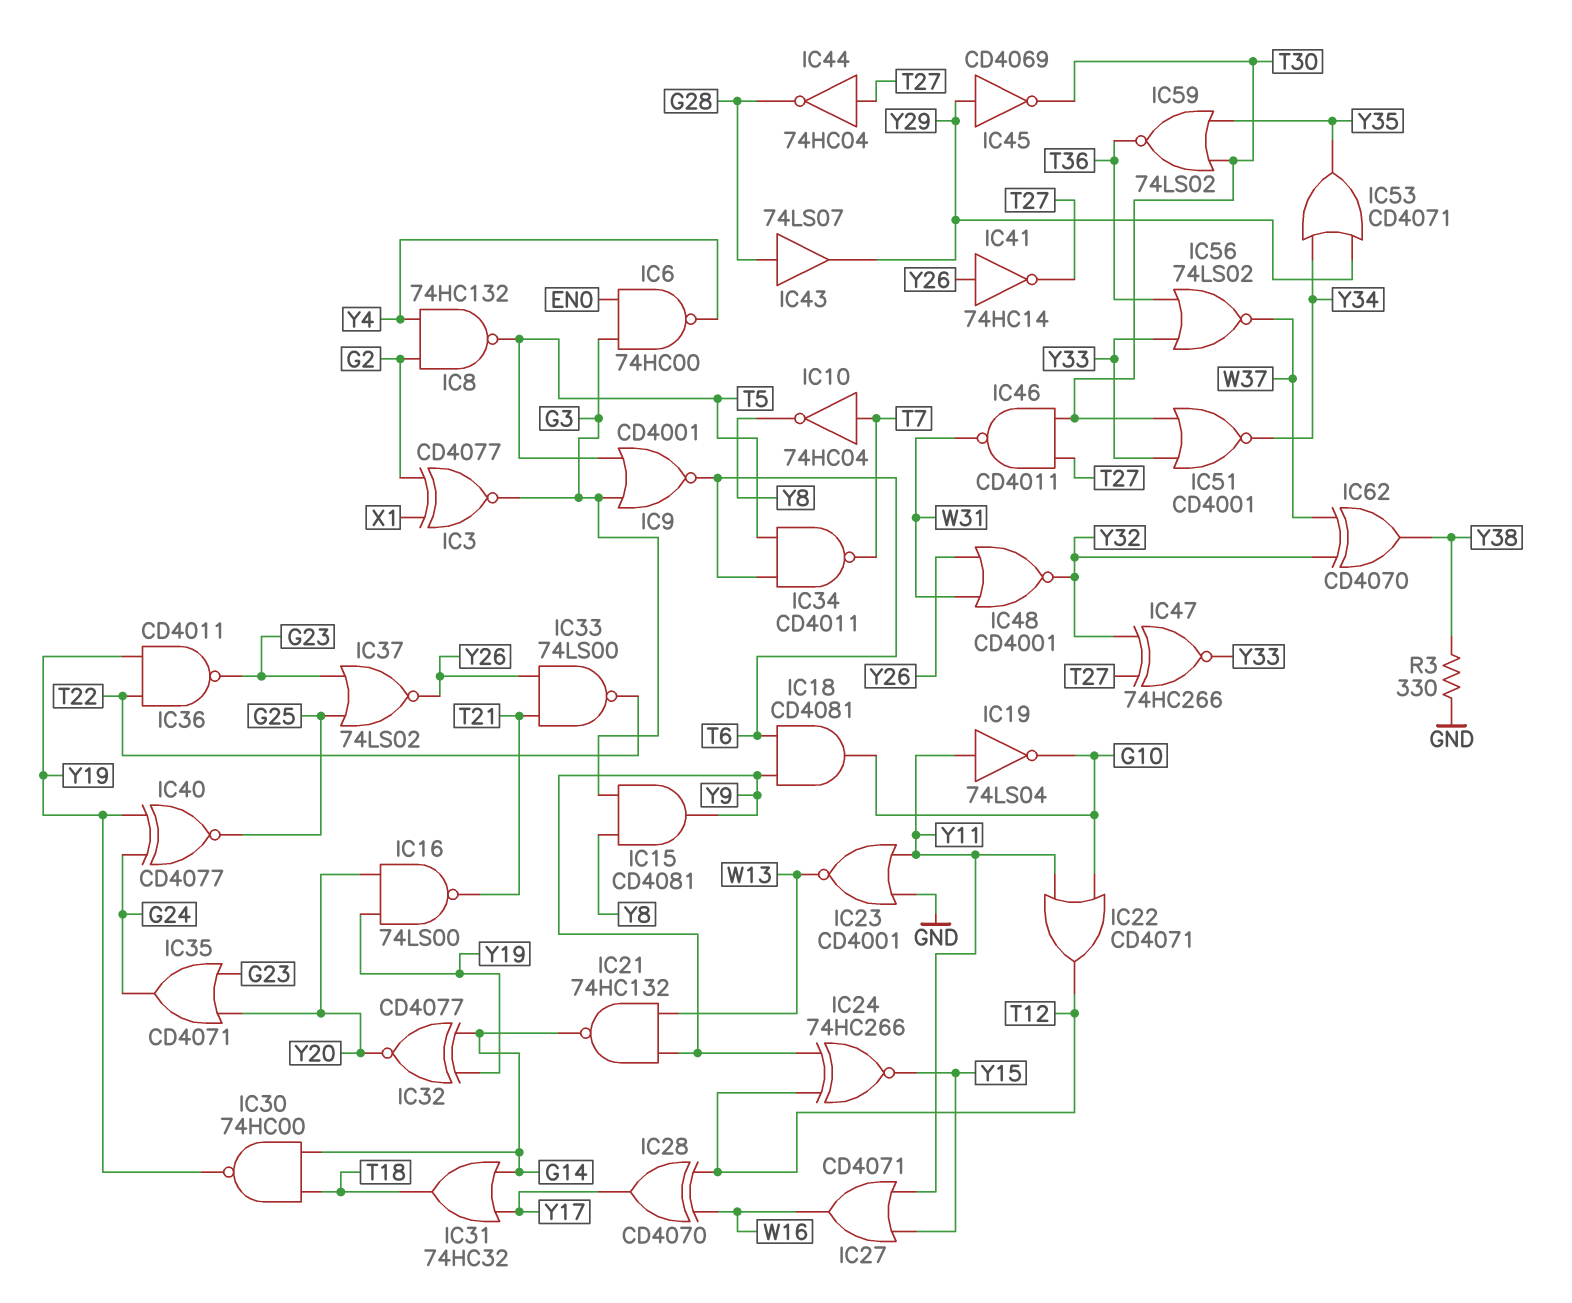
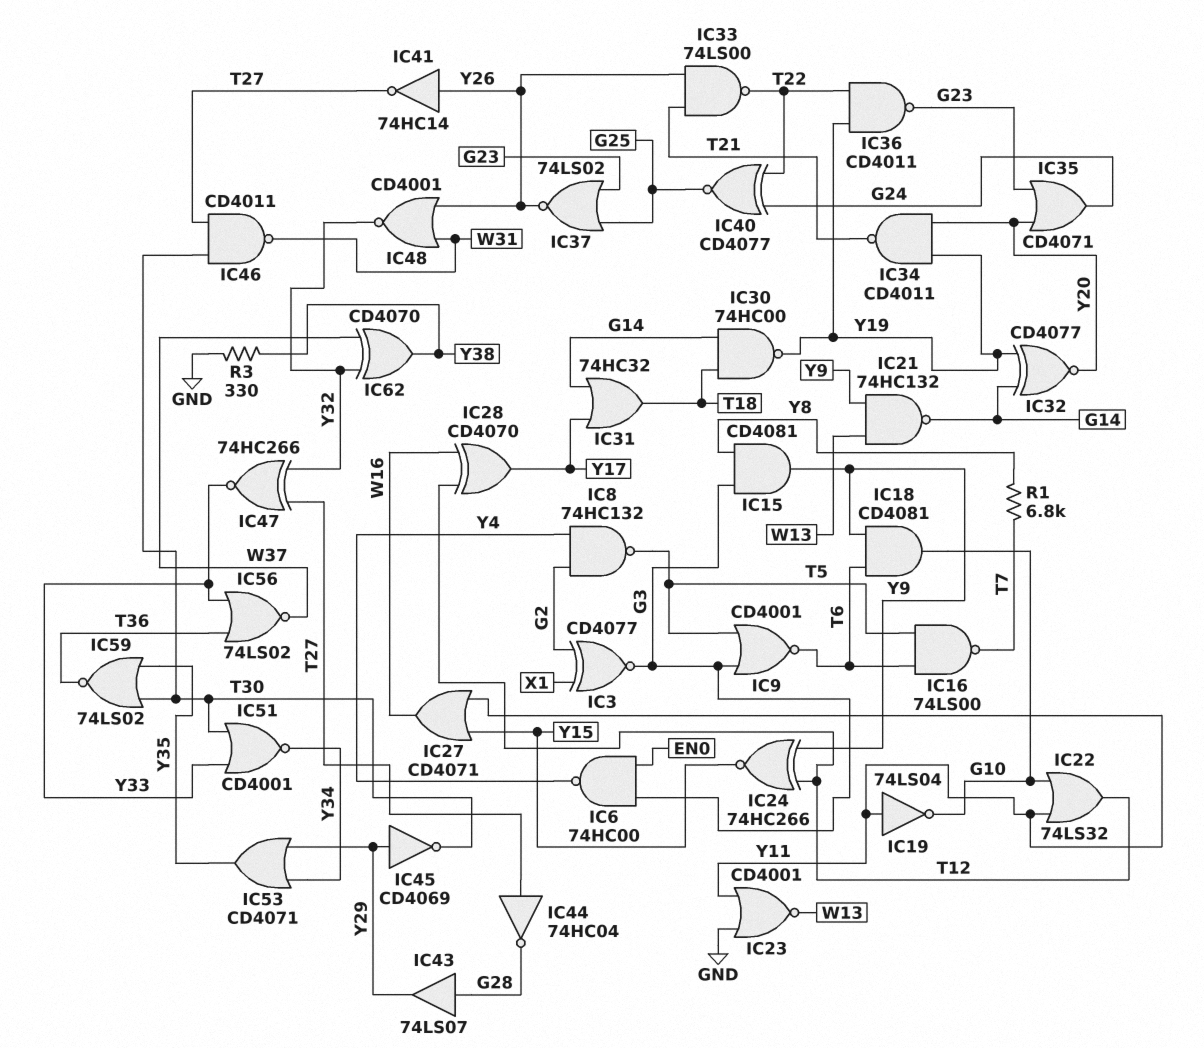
IC10: NOT 74HC04 (in T7, out Y8) -> none
IC16: NAND 74LS00 (in Y19, in Y20, out T21) -> NAND 74LS00 (in T5, in T6, out T7)
IC22: OR CD4071 (in G10, in Y11, out T12) -> OR 74LS32 (in G10, in Y11, out T12)
IC34: NAND CD4011 (in T5, in T6, out T7) -> NAND CD4011 (in Y19, in Y20, out T21)
IC40: XNOR CD4077 (in G24, in Y19, out G25) -> XNOR CD4077 (in G24, in T22, out G25)
R1: none -> 6.8k (T7, Y8)

